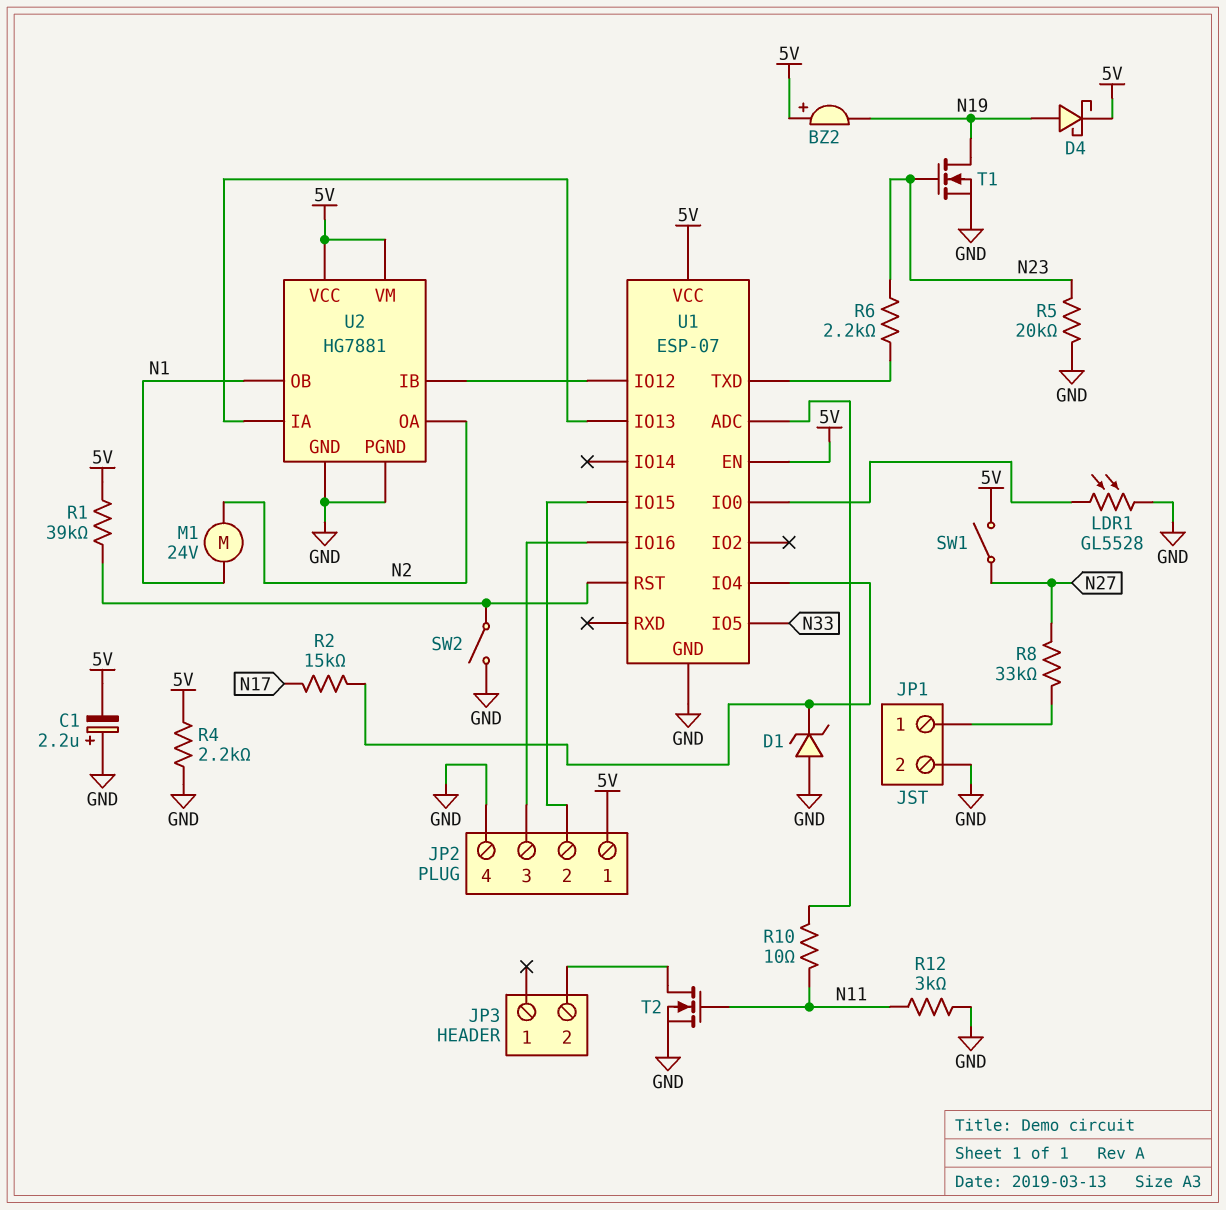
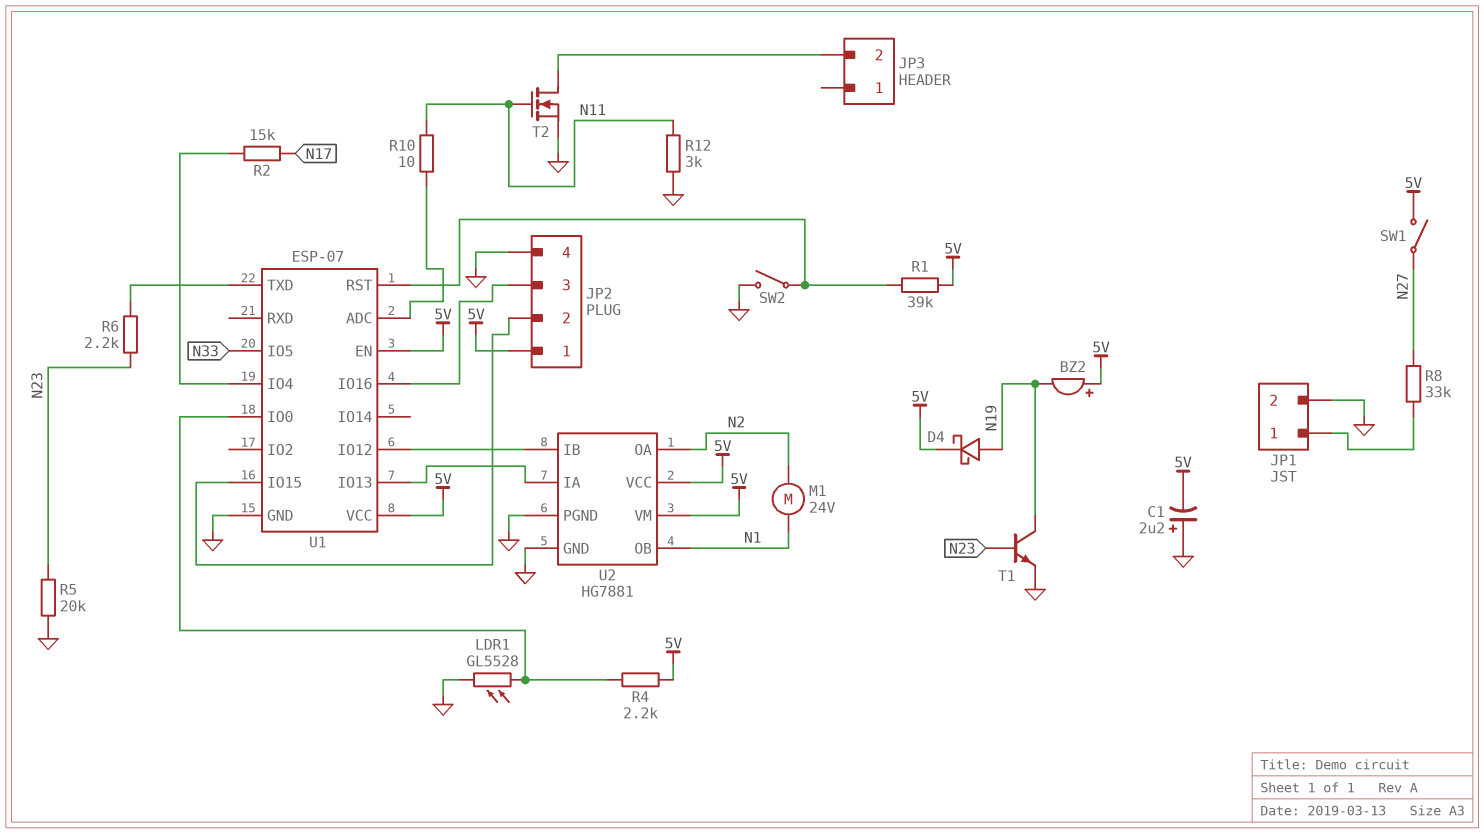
D1: zener (A GND, K U1/IO4) -> none
R4: 2.2k (5V, GND) -> 2.2k (5V, U1/IO0)
T1: NMOS (G N23, D N19, S GND) -> NPN (B N23, C N19, E GND)

